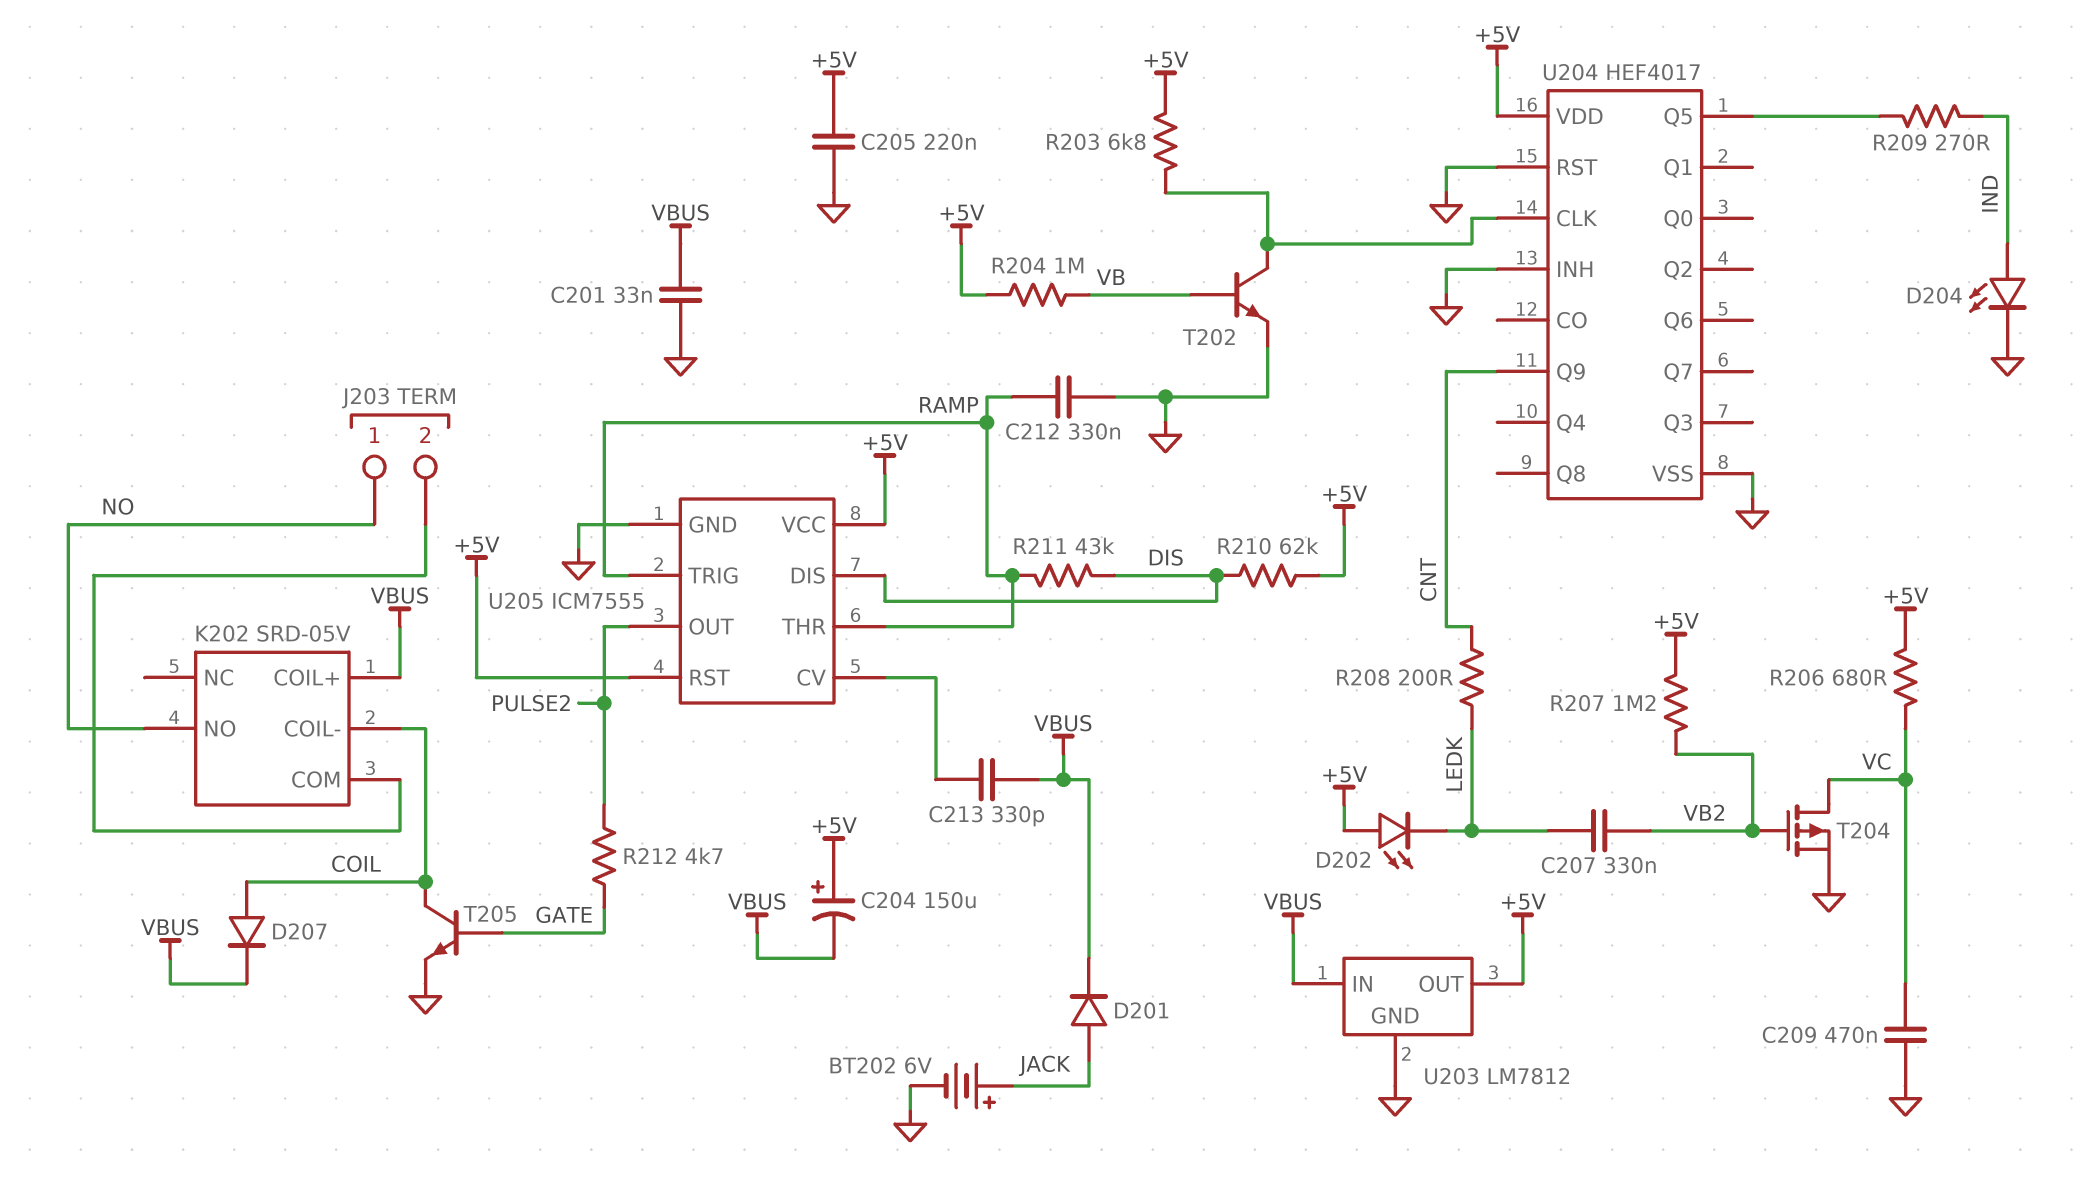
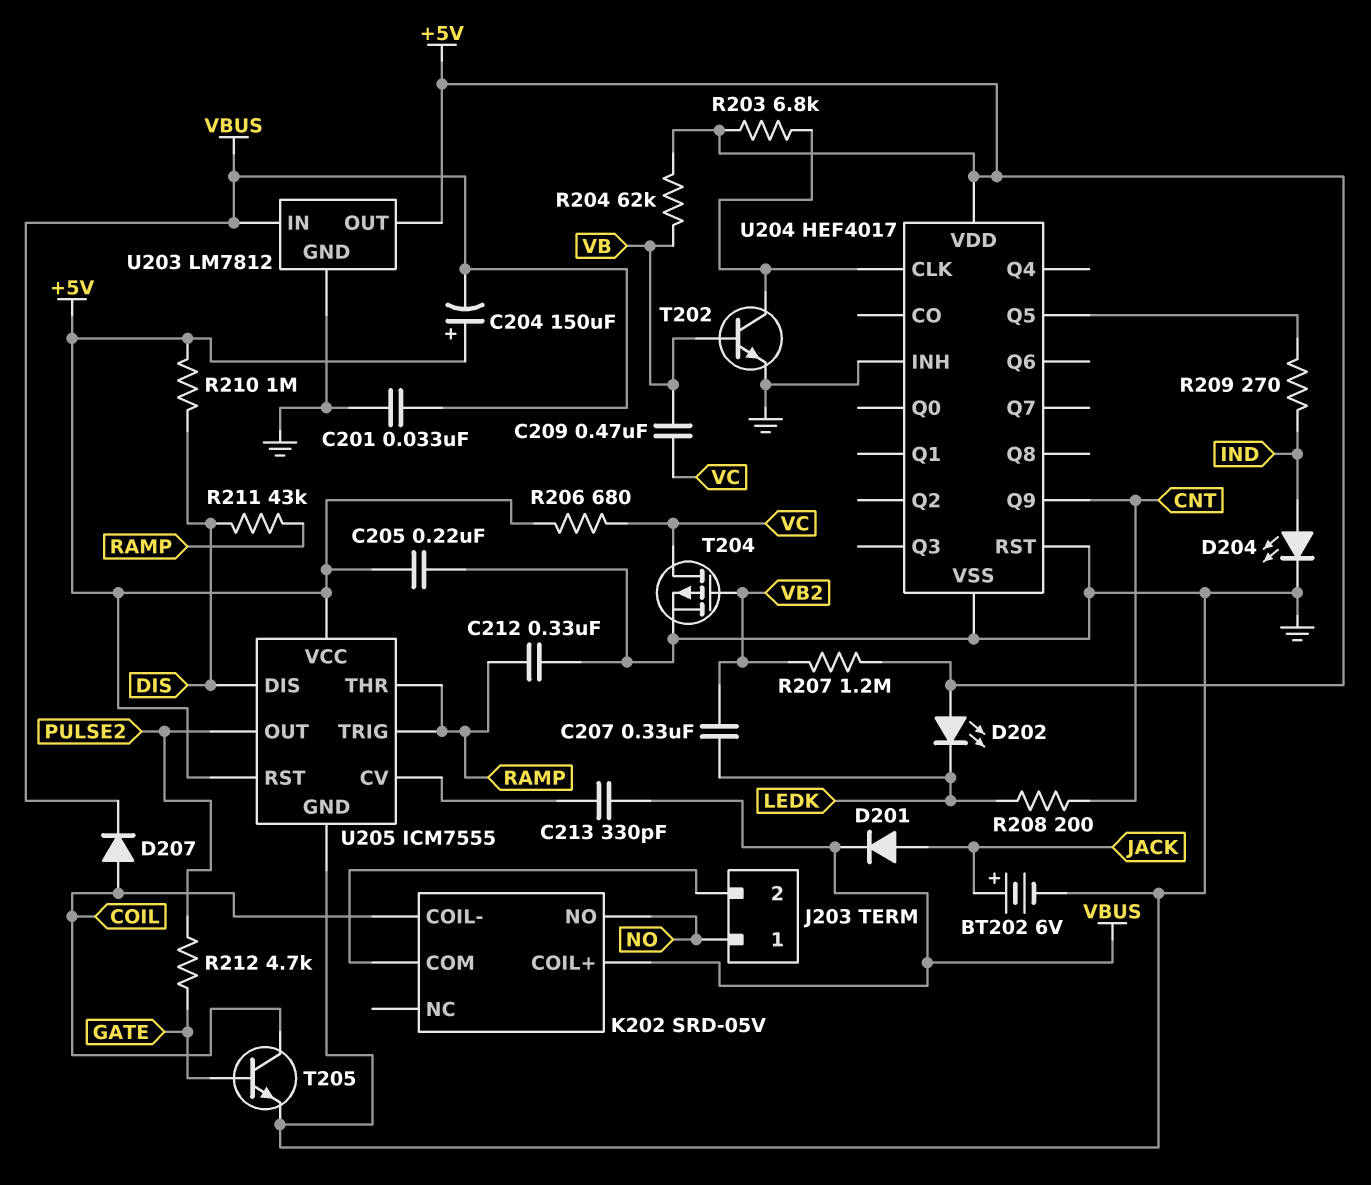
C209: 470nF (GND, VC) -> 470nF (VB, VC)
R204: 1M (+5V, VB) -> 62k (+5V, VB)
R210: 62k (+5V, DIS) -> 1M (+5V, DIS)

